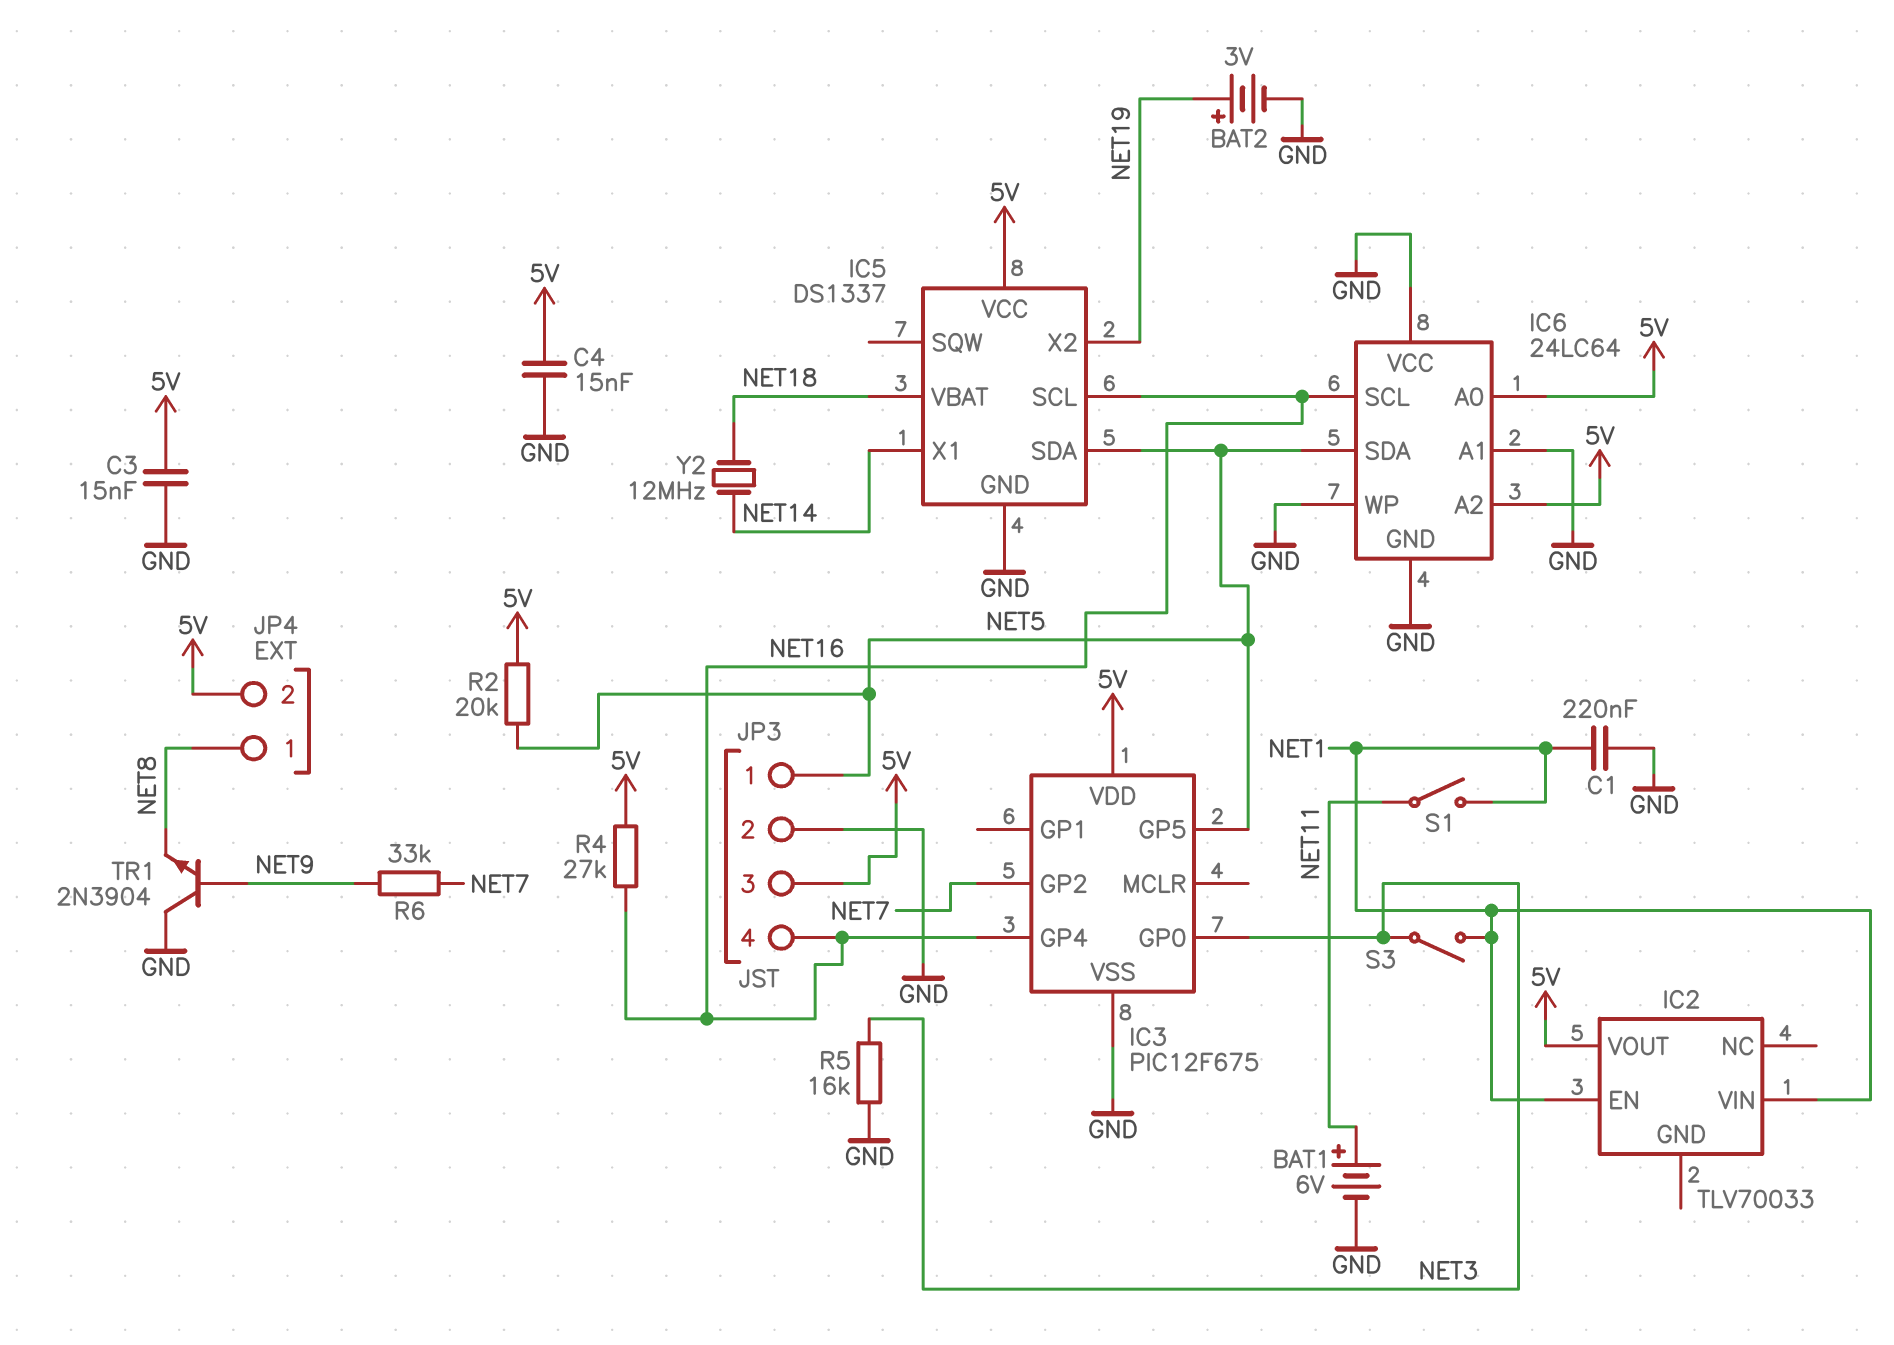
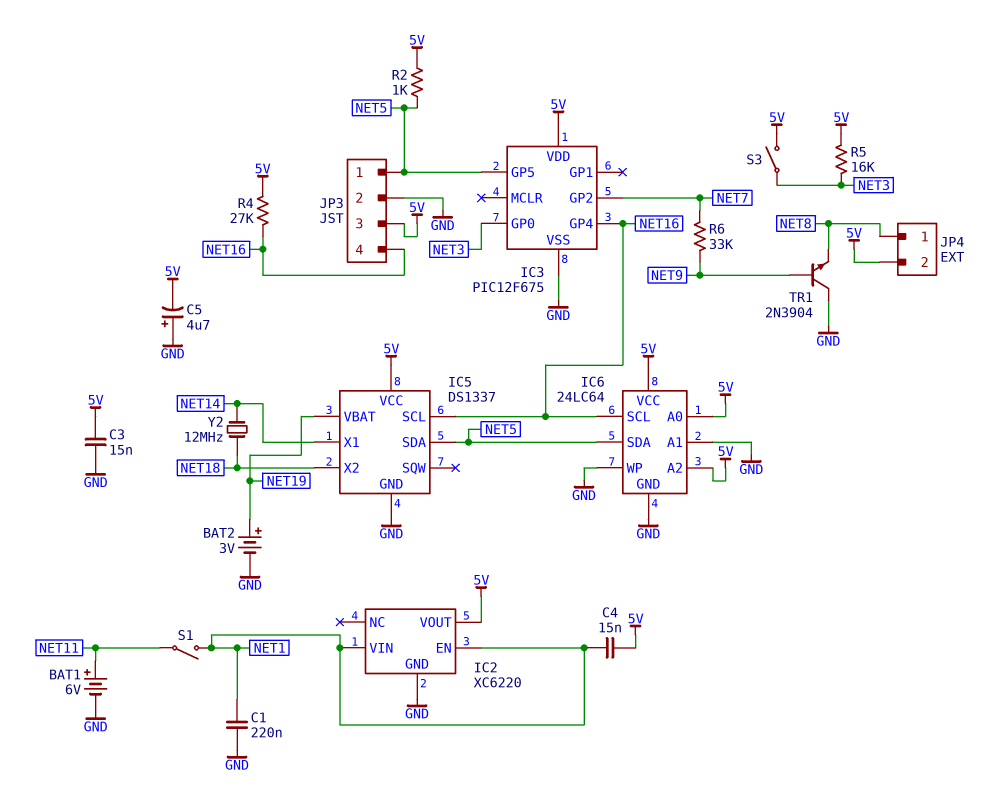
C4: 15nF (5V, GND) -> 15nF (5V, NET1)
C5: none -> 4.7uF (plus GND, minus 5V)
IC2: TLV70033 -> XC6220
IC2 pin GND: none -> GND
IC5 pin VBAT: NET18 -> NET19
IC5 pin X2: NET19 -> NET18
IC6 pin VCC: GND -> 5V
R2: 20k (5V, NET5) -> 1k (5V, NET5)
R5: 16k (GND, NET3) -> 16k (5V, NET3)
S3: switch (NET1, NET3) -> switch (5V, NET3)

